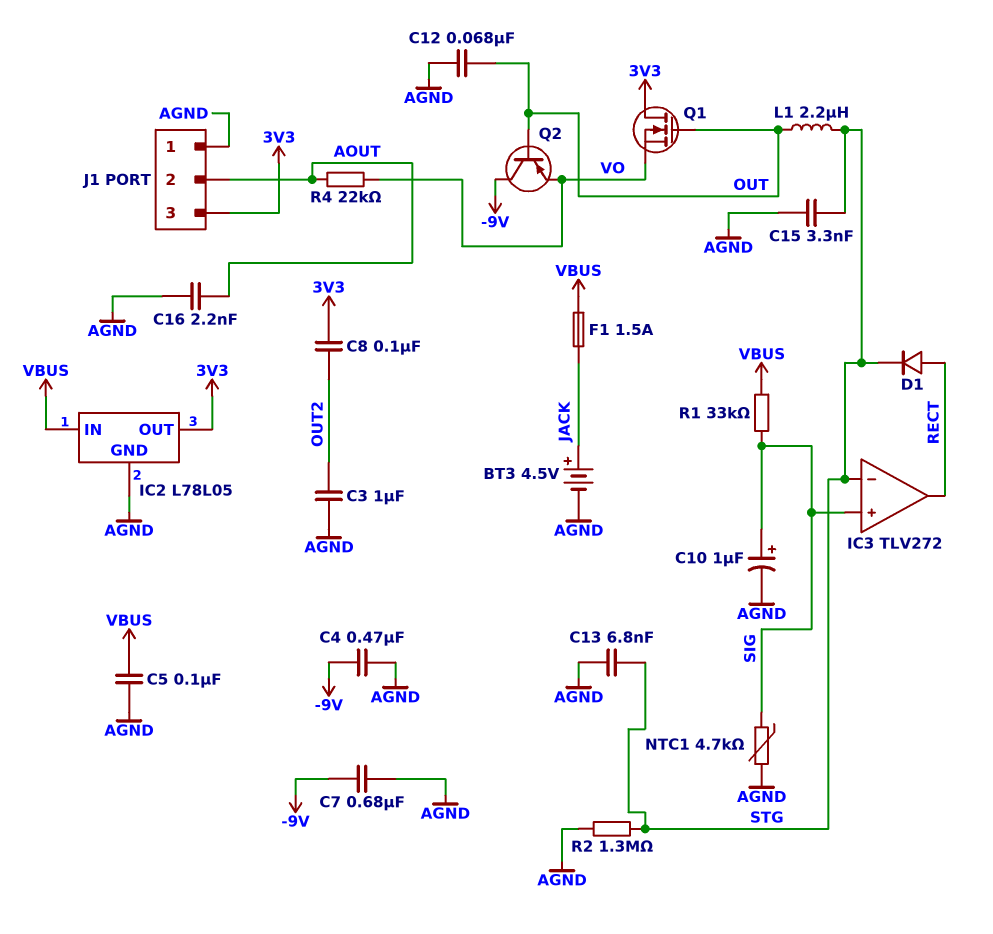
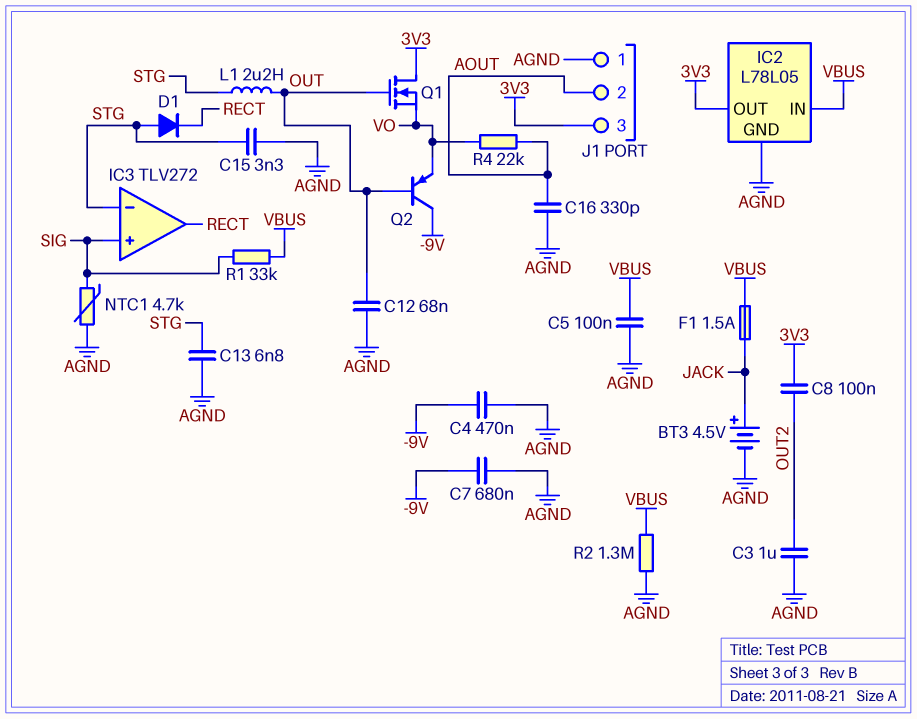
C10: 1uF (plus SIG, minus AGND) -> none
C16: 2.2nF (AGND, AOUT) -> 330pF (AGND, AOUT)
D1: diode (A RECT, K STG) -> diode (A STG, K RECT)
R2: 1.3M (AGND, STG) -> 1.3M (AGND, VBUS)

